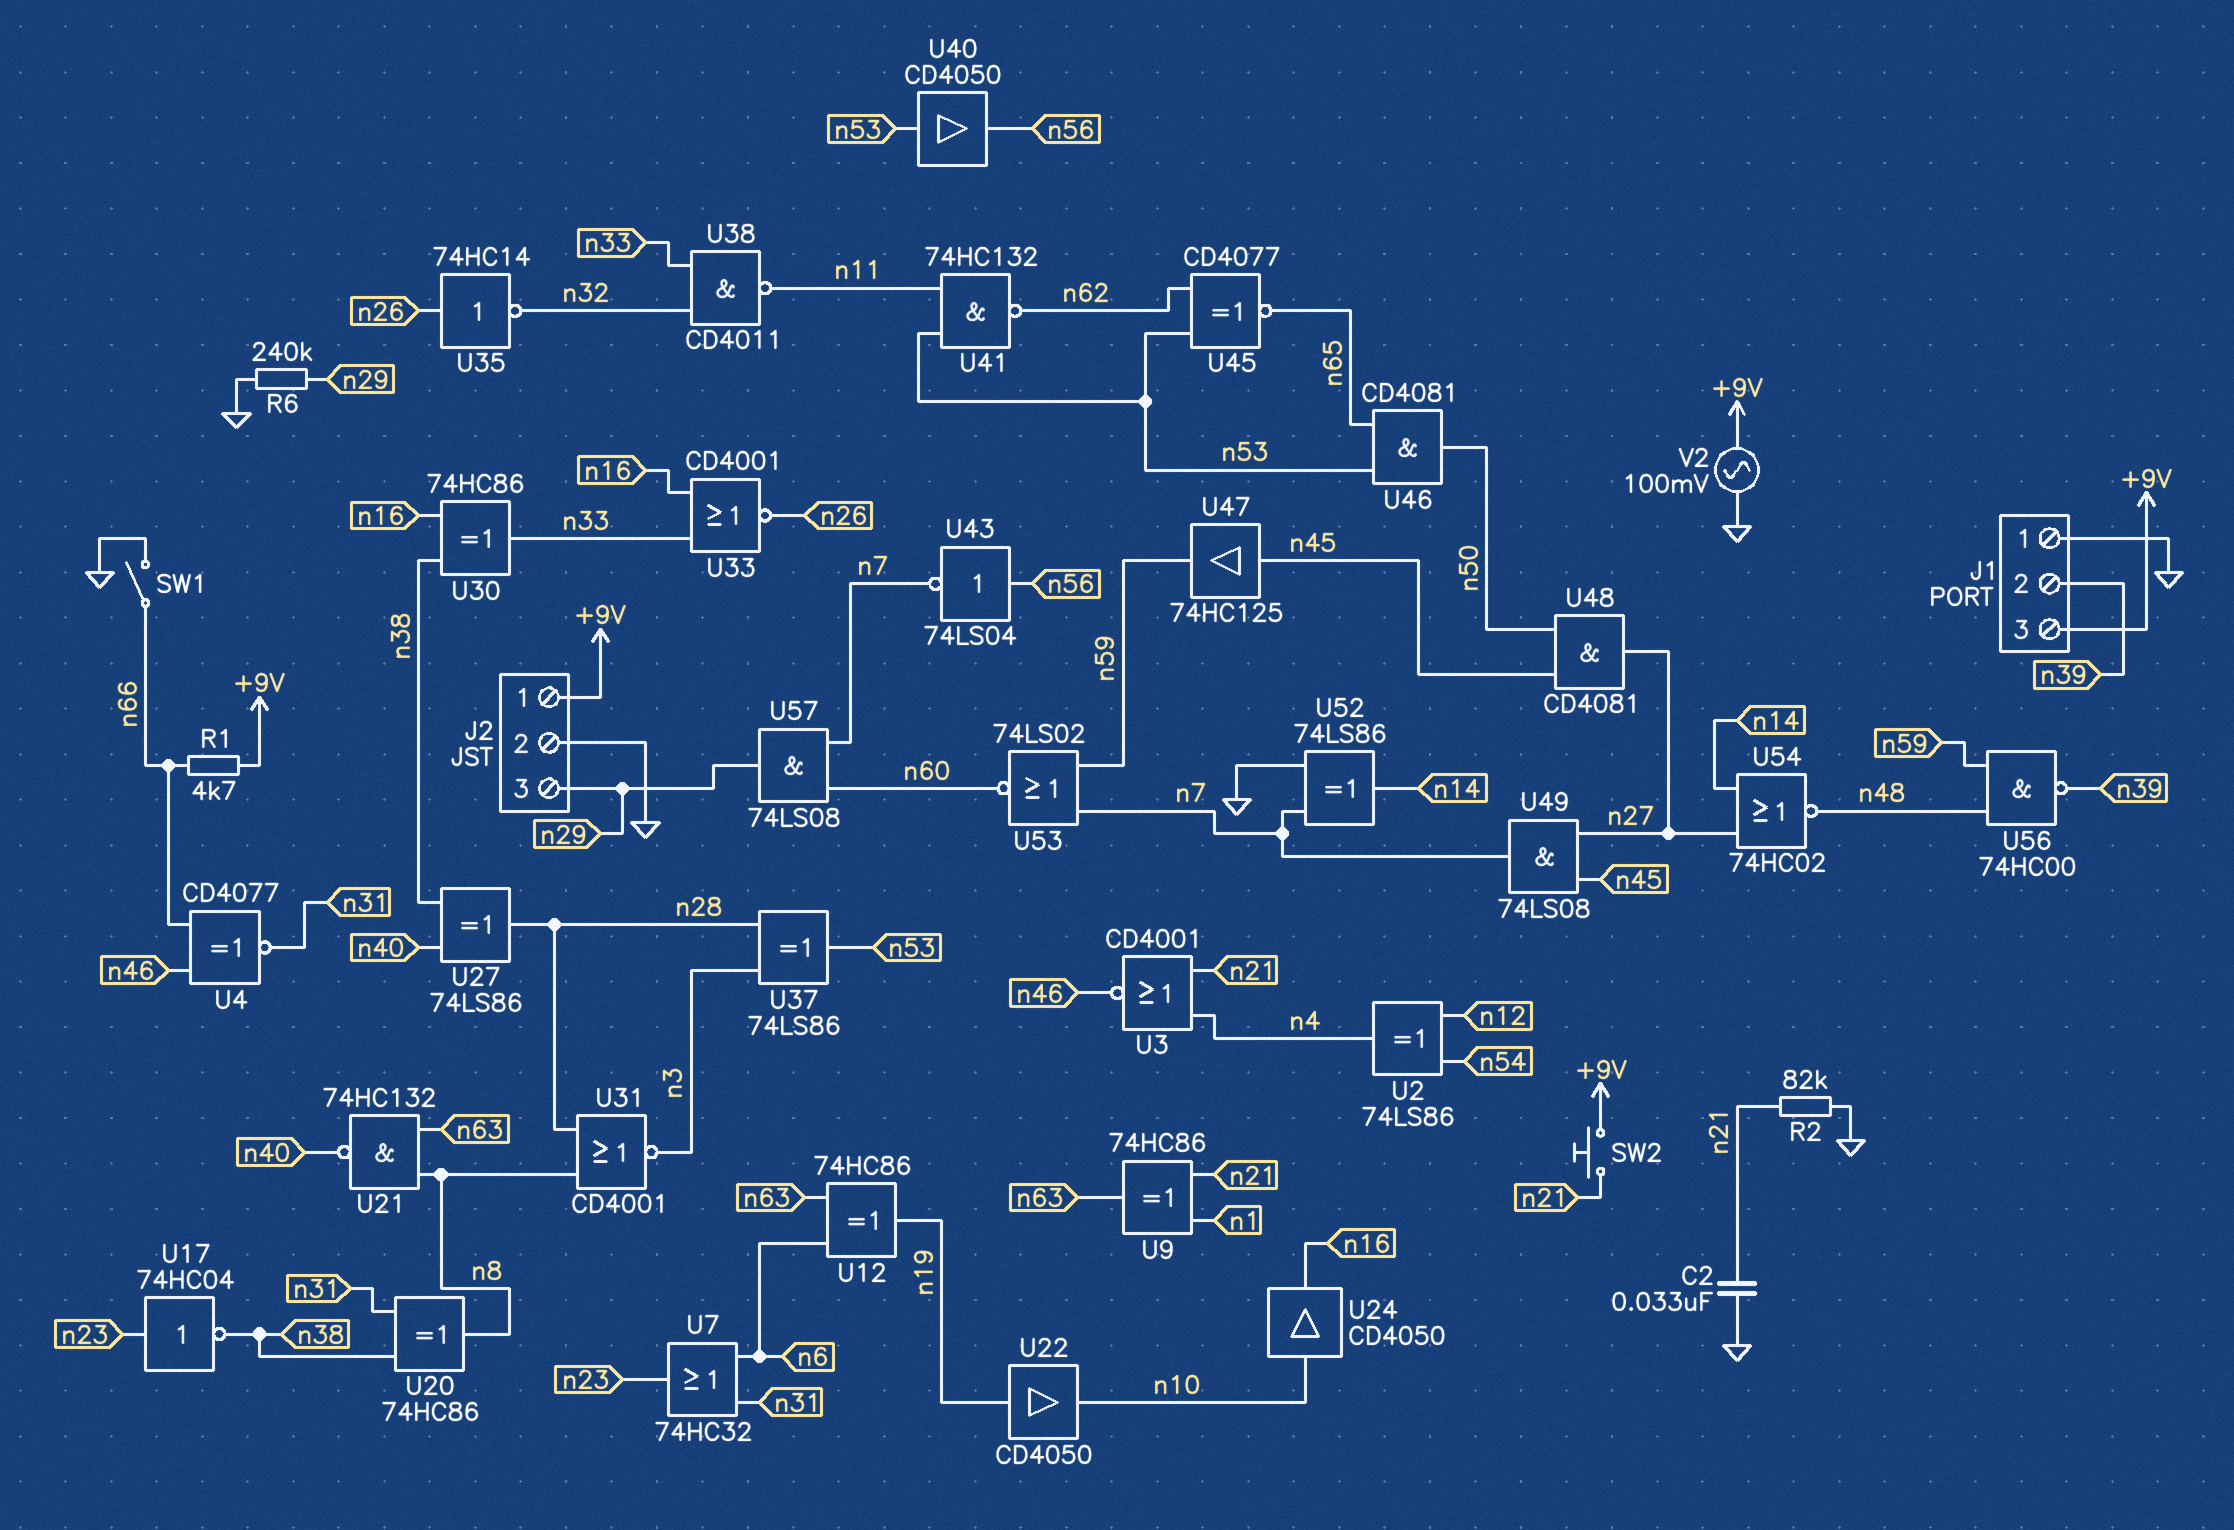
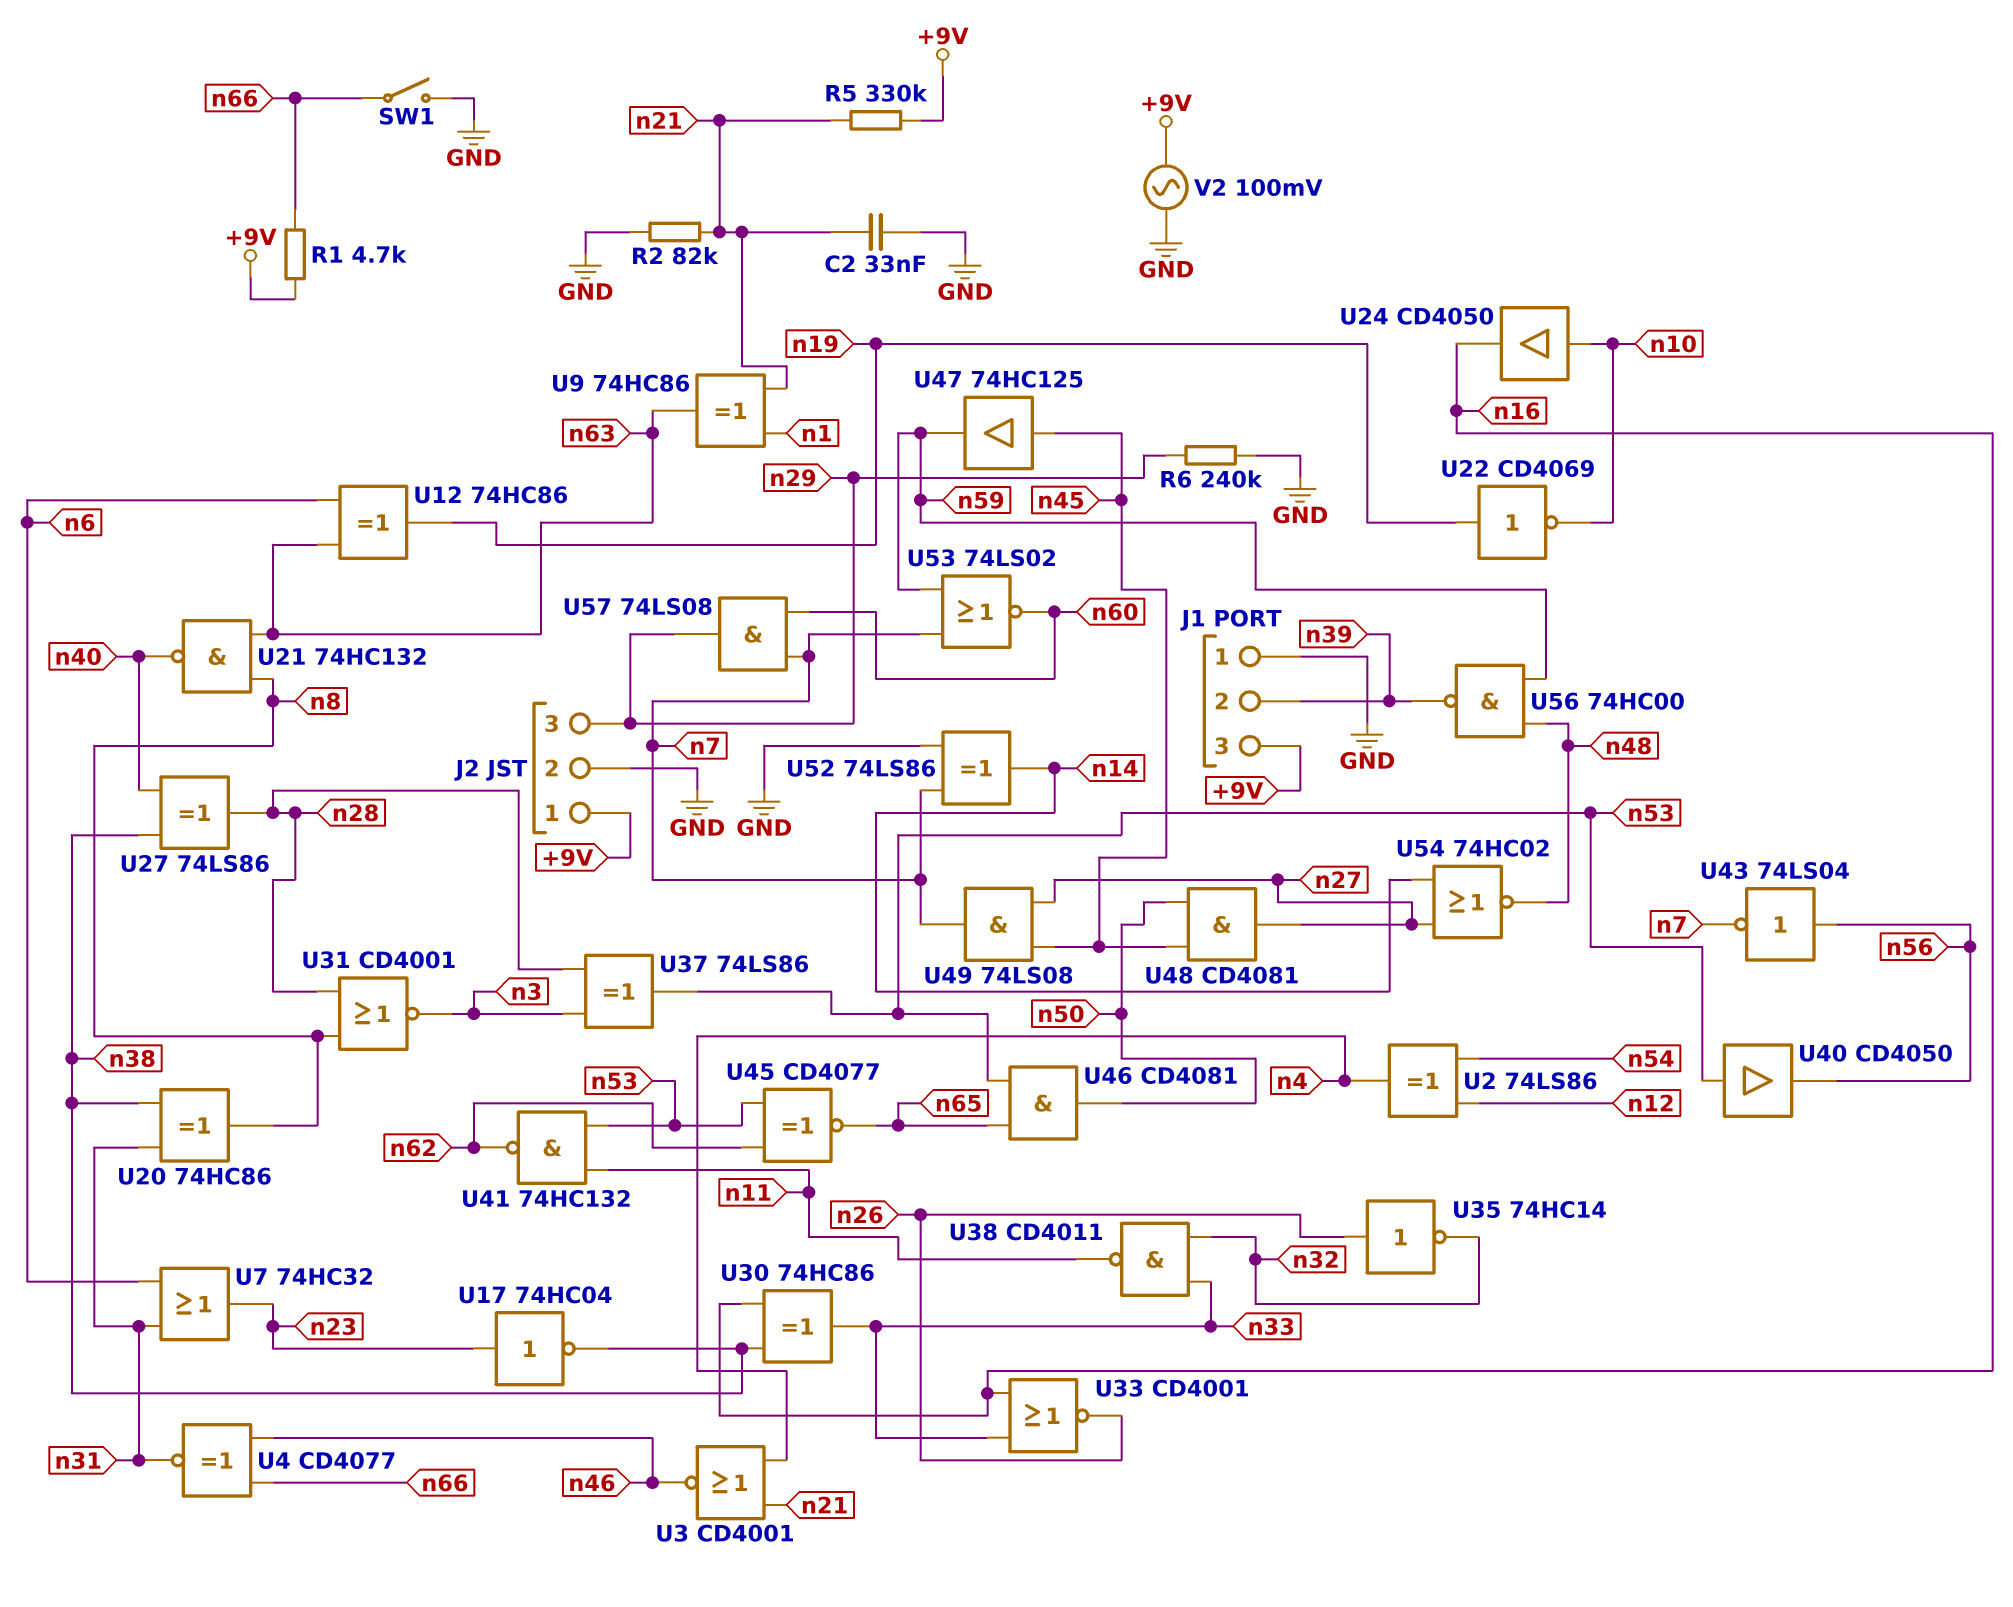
R5: none -> 330k (+9V, n21)
SW2: button (+9V, n21) -> none
U22: buffer CD4050 (in n19, out n10) -> NOT CD4069 (in n19, out n10)

